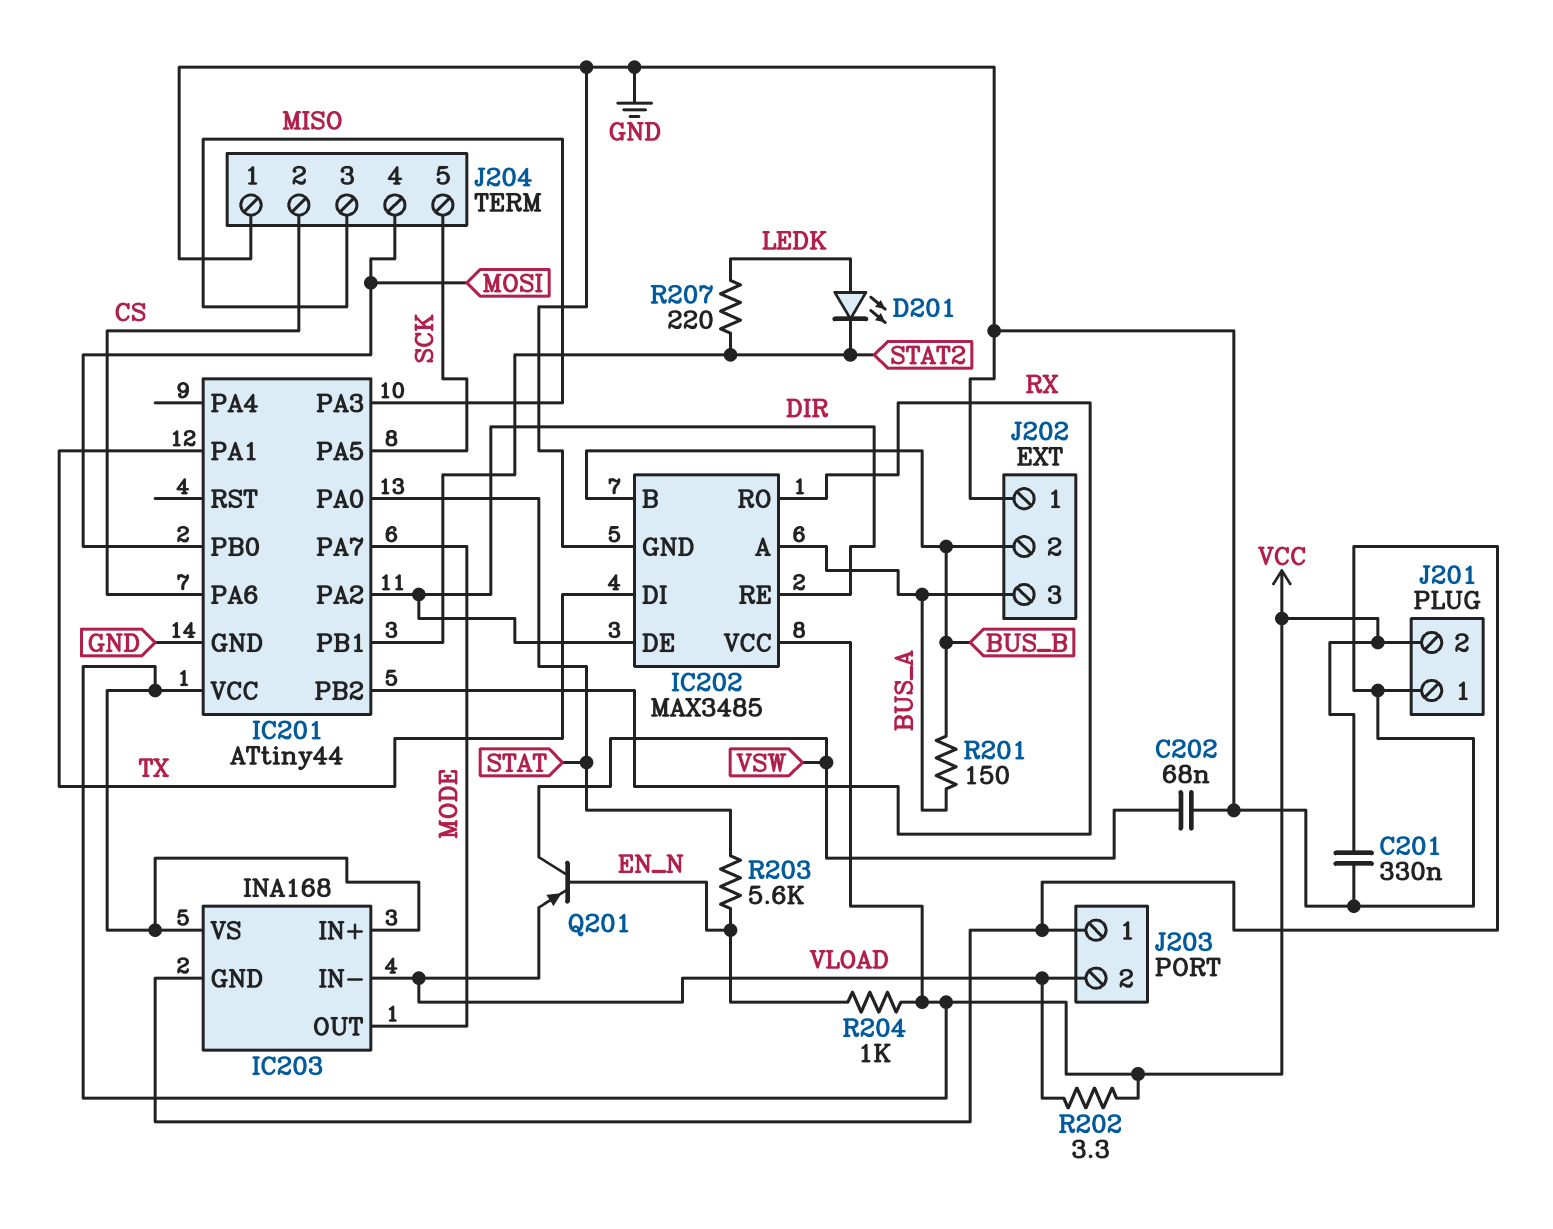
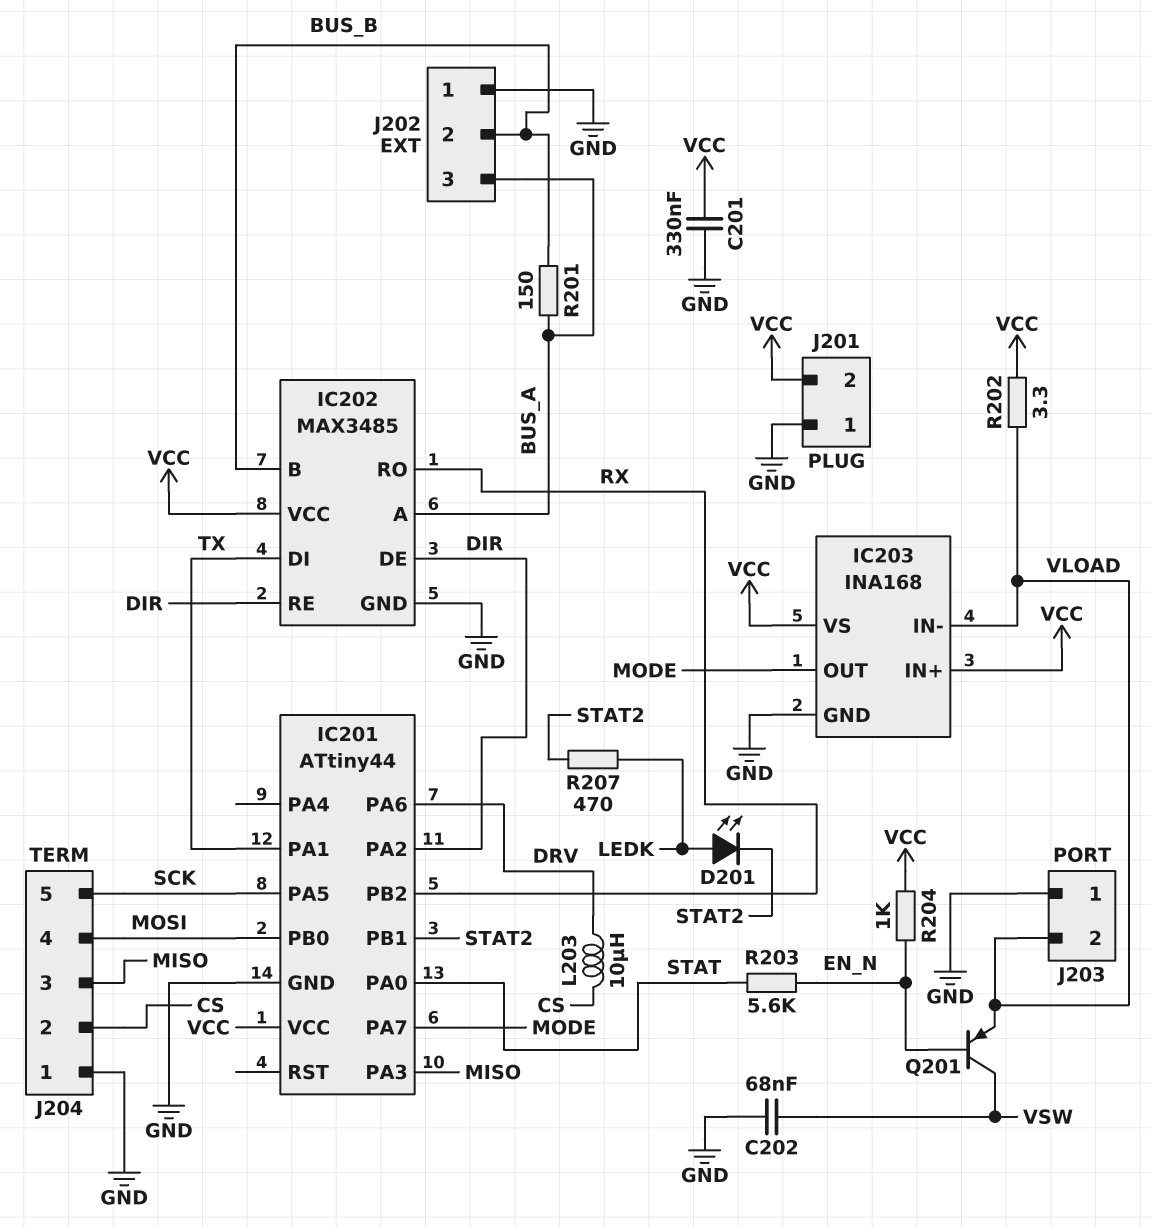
IC201 pin PA6: CS -> DRV
L203: none -> 10uH (CS, DRV)
R207: 220 (LEDK, STAT2) -> 470 (LEDK, STAT2)

